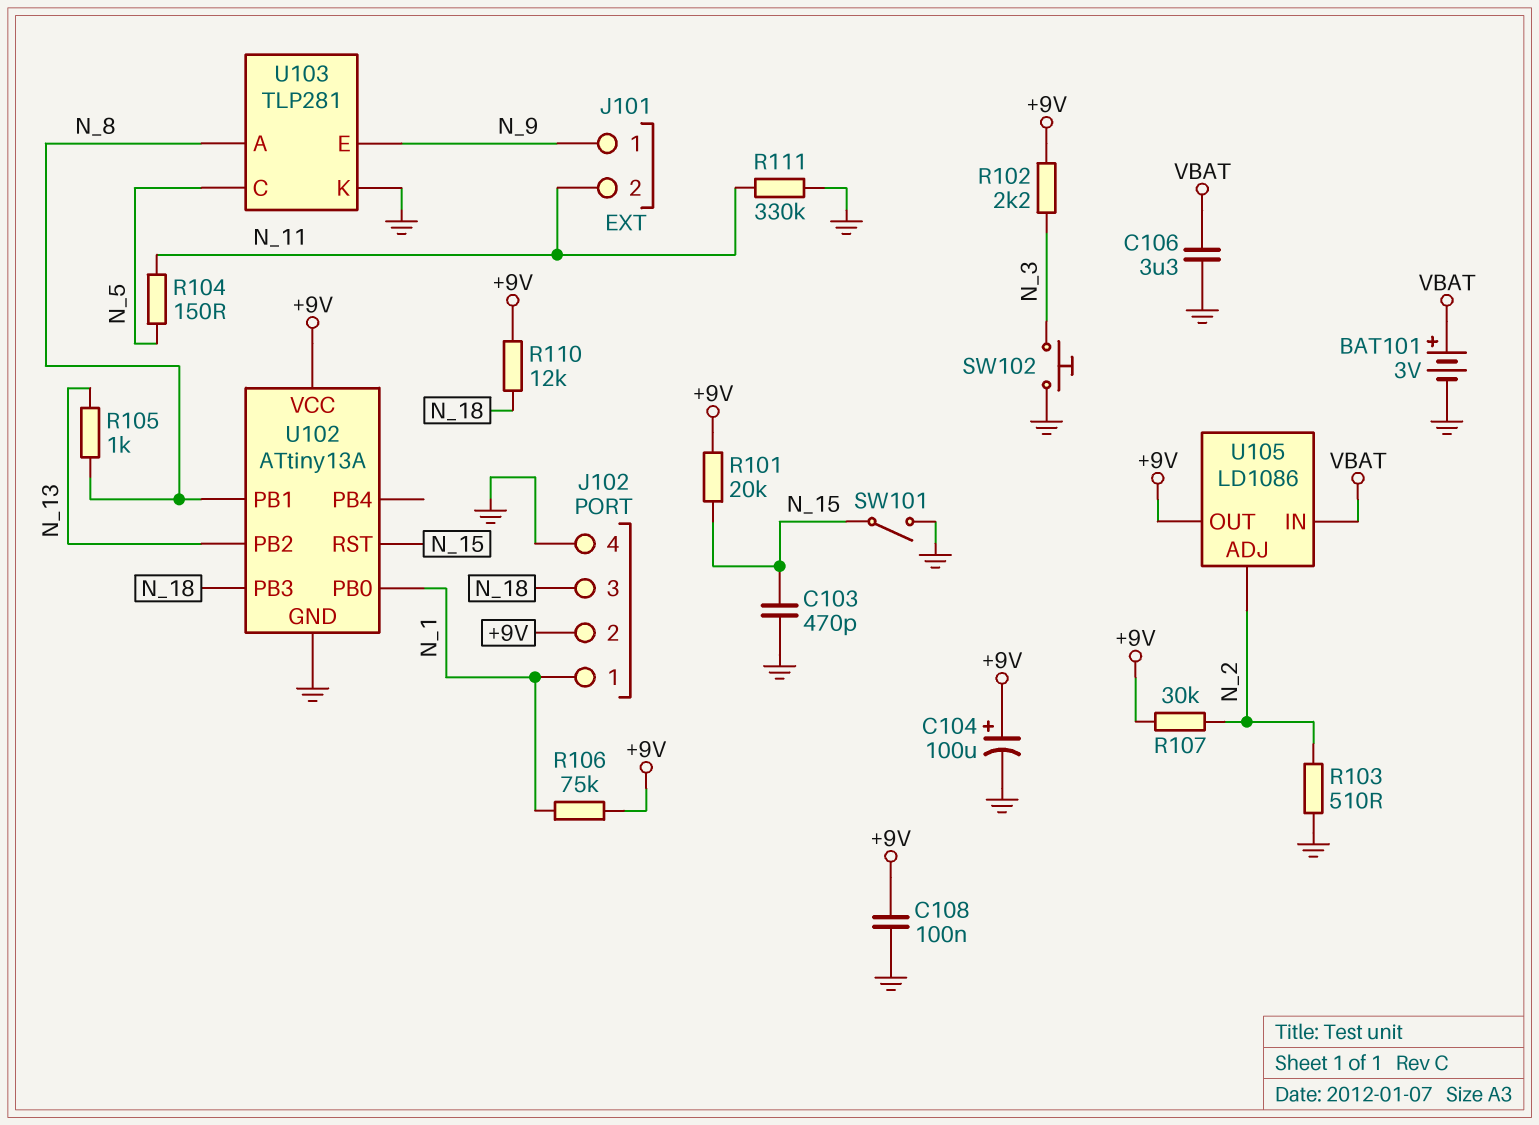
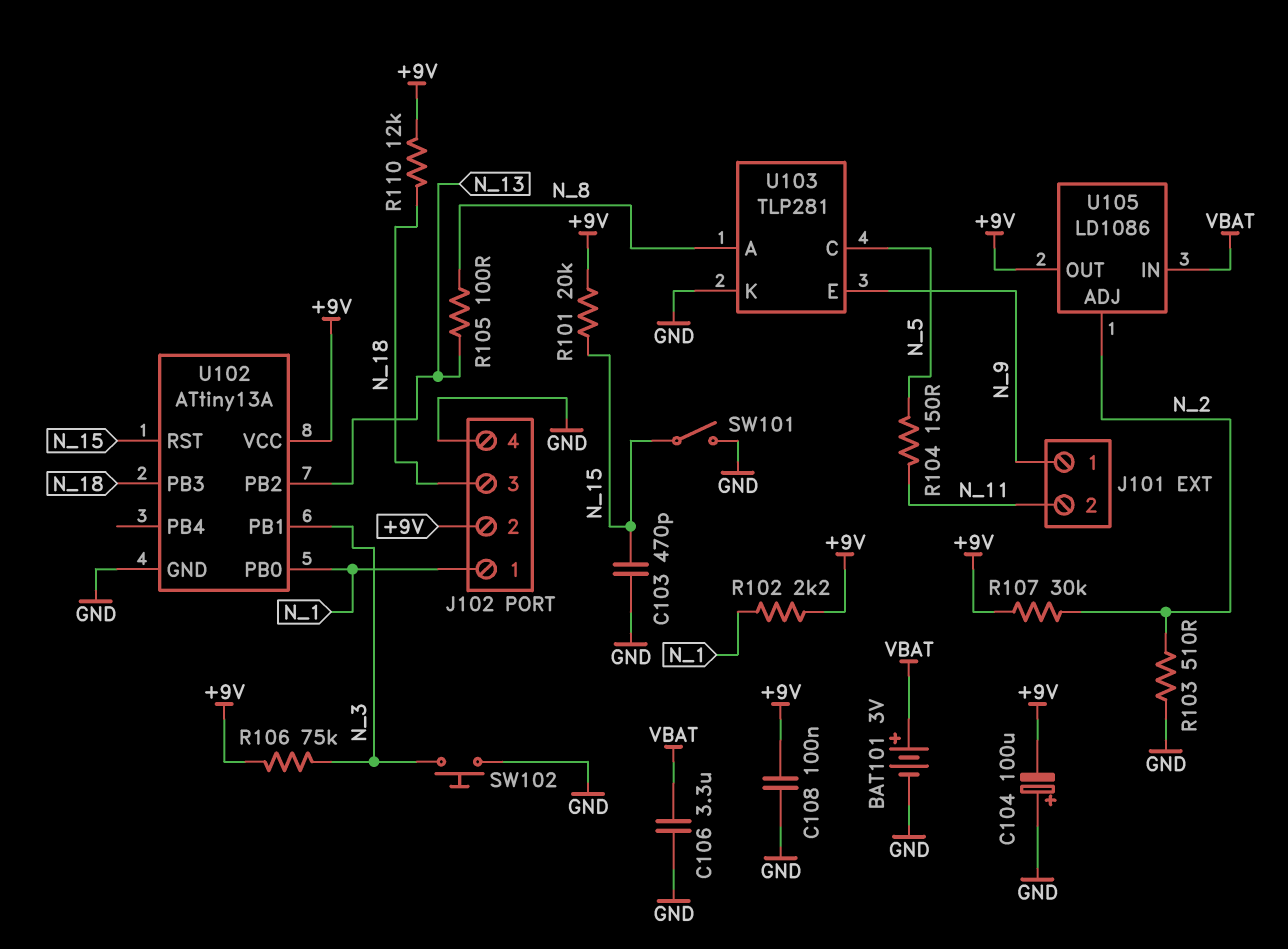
C104: 100uF (plus +9V, minus GND) -> 100uF (plus GND, minus +9V)
R102: 2.2k (+9V, N_3) -> 2.2k (+9V, N_1)
R105: 1k (N_8, N_13) -> 100 (N_8, N_13)
R106: 75k (+9V, N_1) -> 75k (+9V, N_3)
R111: 330k (GND, N_11) -> none
U102 pin PB1: N_8 -> N_3

